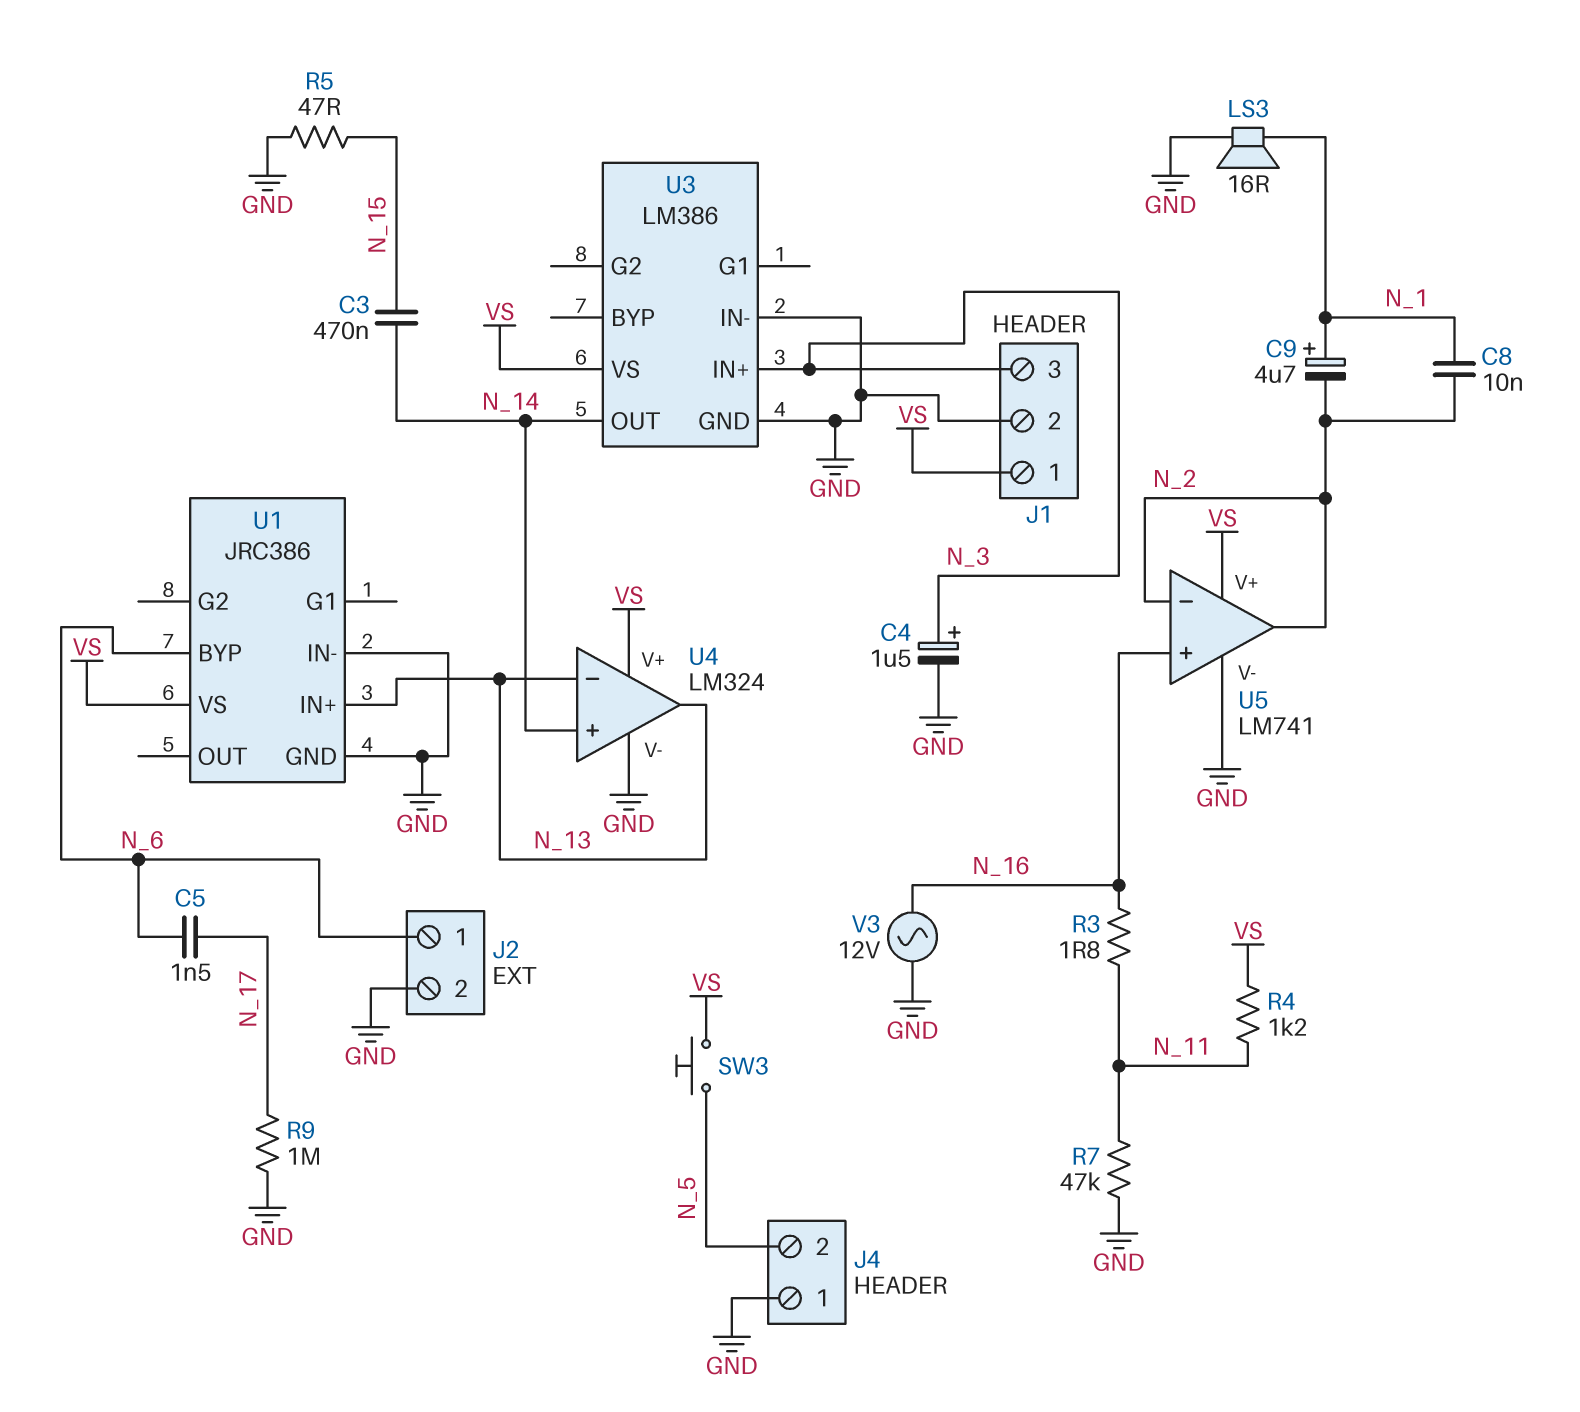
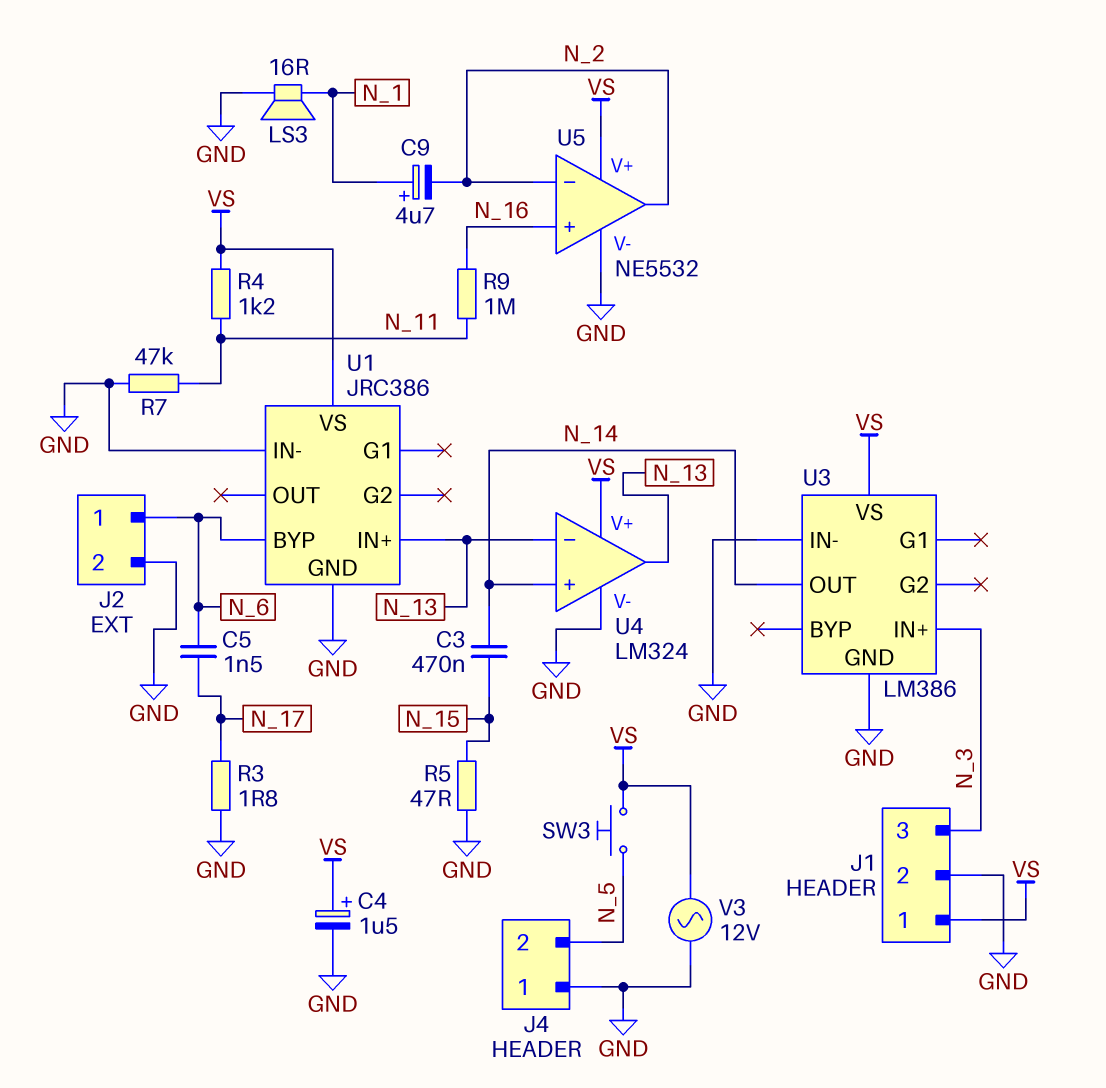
C4: 1.5uF (plus N_3, minus GND) -> 1.5uF (plus VS, minus GND)
C8: 10nF (N_1, N_2) -> none
R3: 1.8 (N_11, N_16) -> 1.8 (GND, N_17)
R9: 1M (GND, N_17) -> 1M (N_11, N_16)
U5: LM741 -> NE5532
V3: AC 12V (GND, N_16) -> AC 12V (GND, VS)

